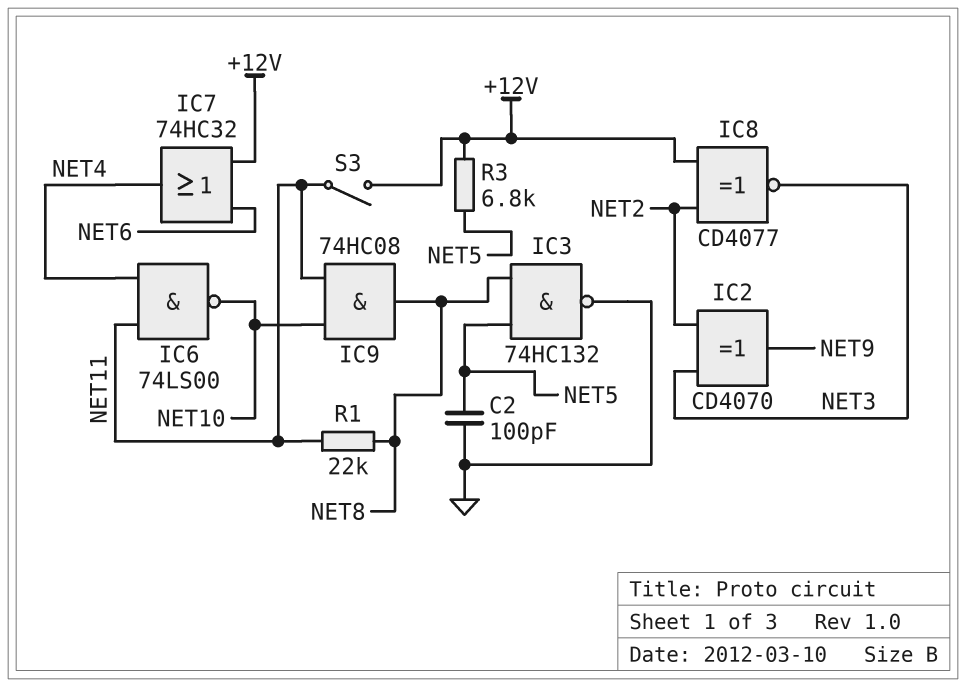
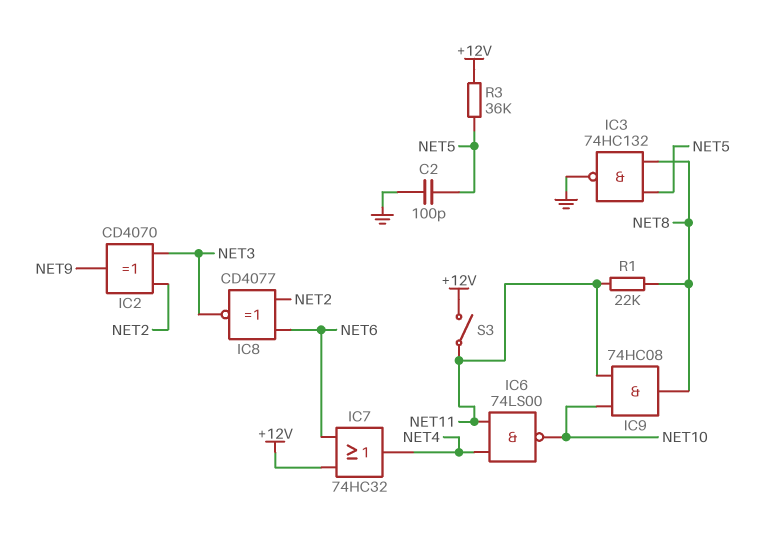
IC8: XNOR CD4077 (in +12V, in NET2, out NET3) -> XNOR CD4077 (in NET2, in NET6, out NET3)
R3: 6.8k (+12V, NET5) -> 36k (+12V, NET5)

